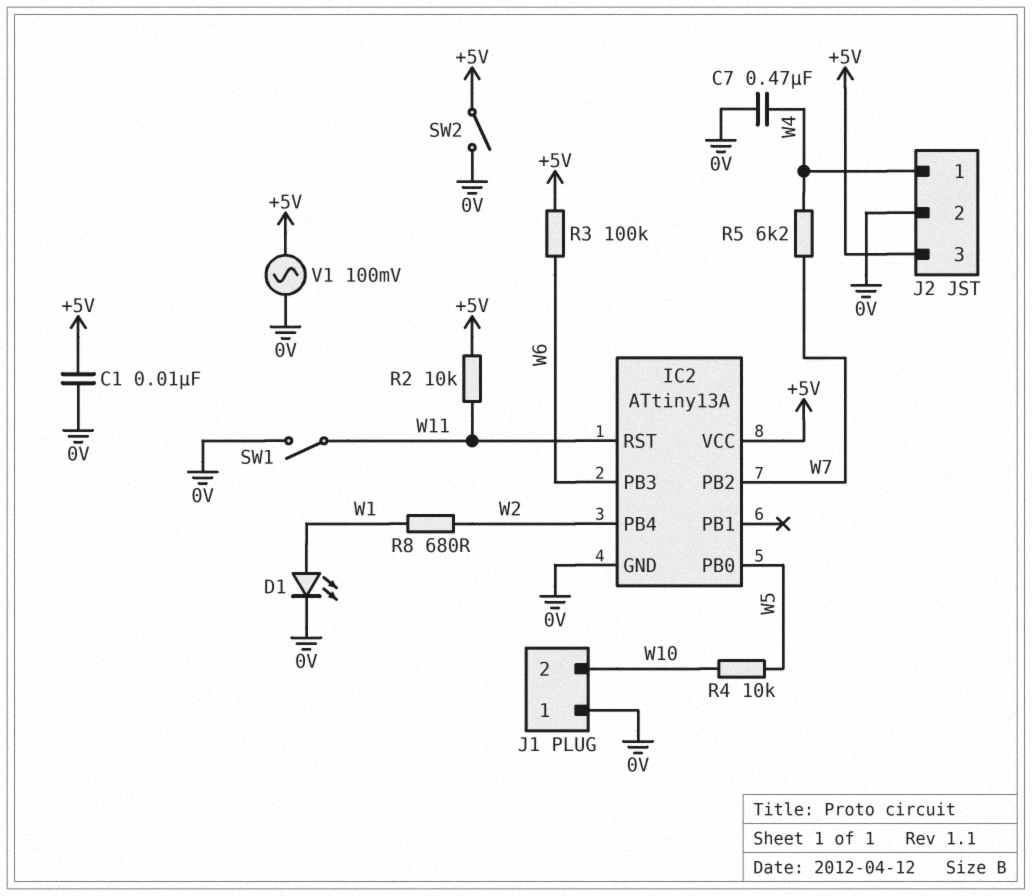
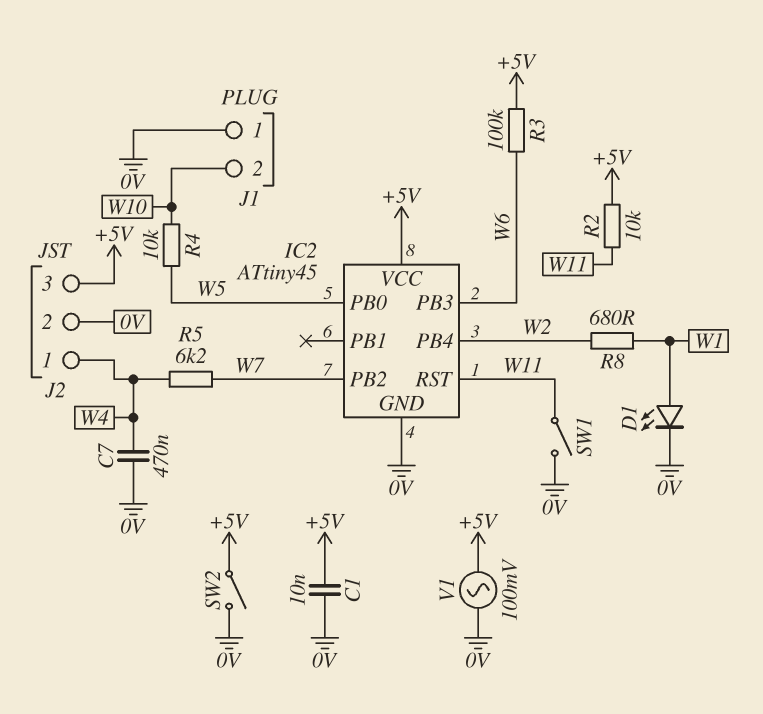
IC2: ATtiny13A -> ATtiny45

